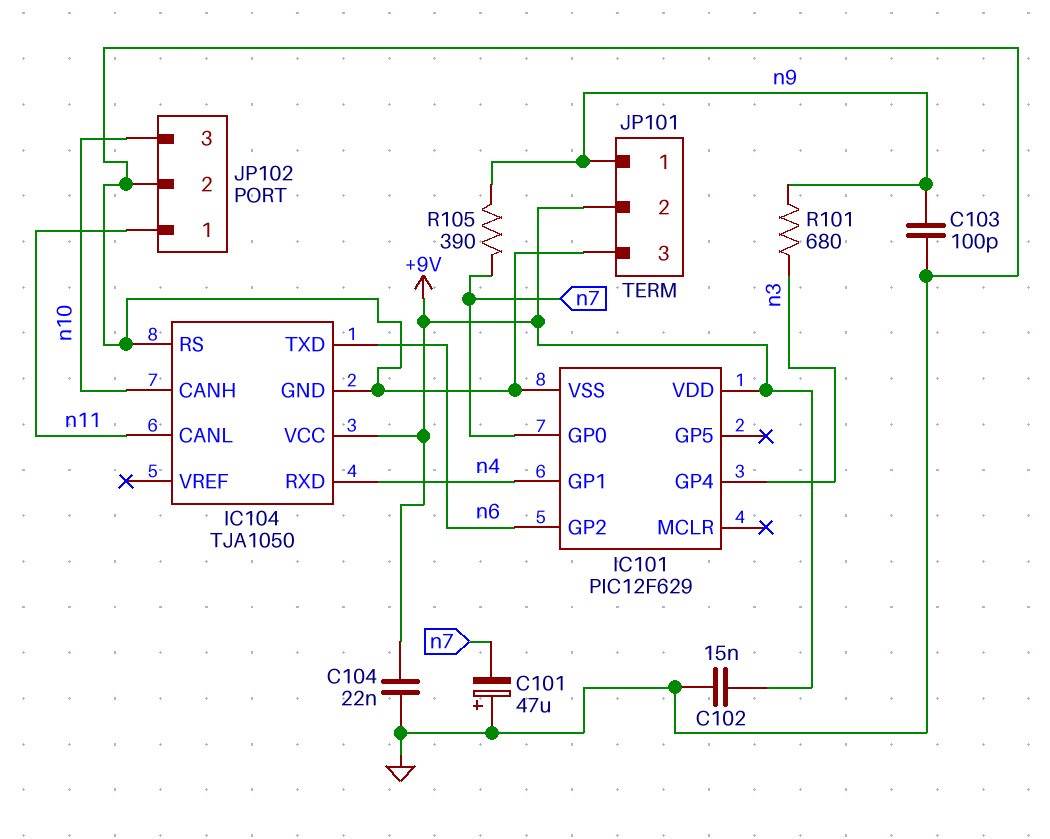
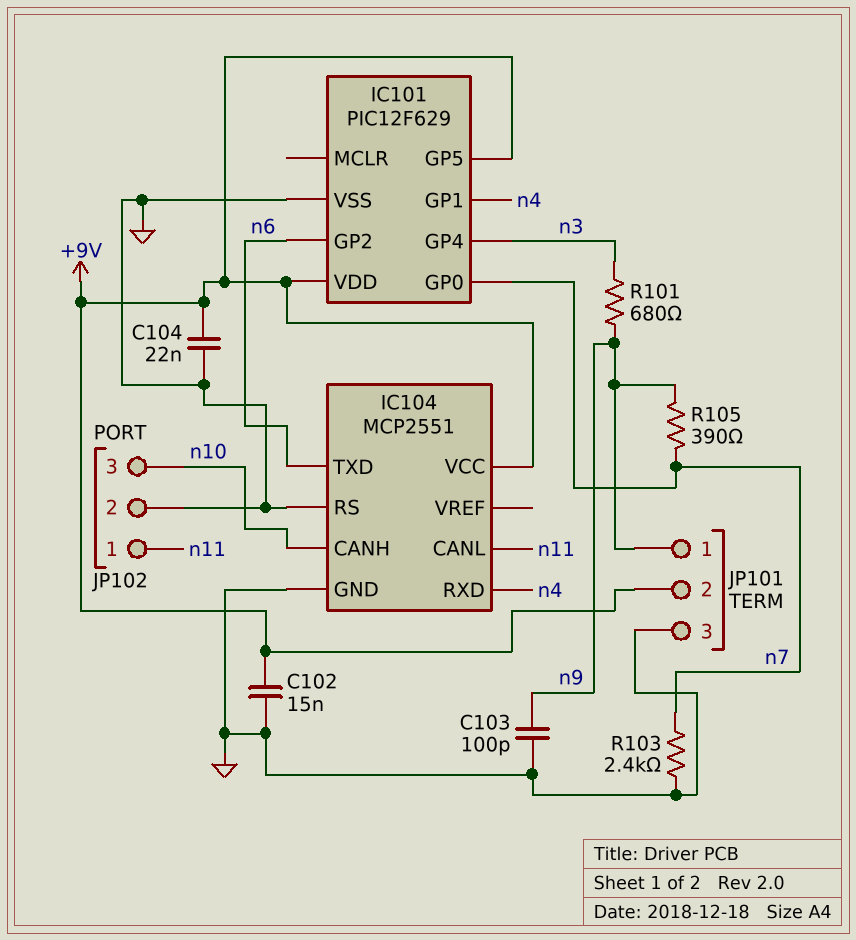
C101: 47uF (plus GND, minus n7) -> none
IC101 pin GP5: none -> +9V
IC104: TJA1050 -> MCP2551
R103: none -> 2.4k (GND, n7)

